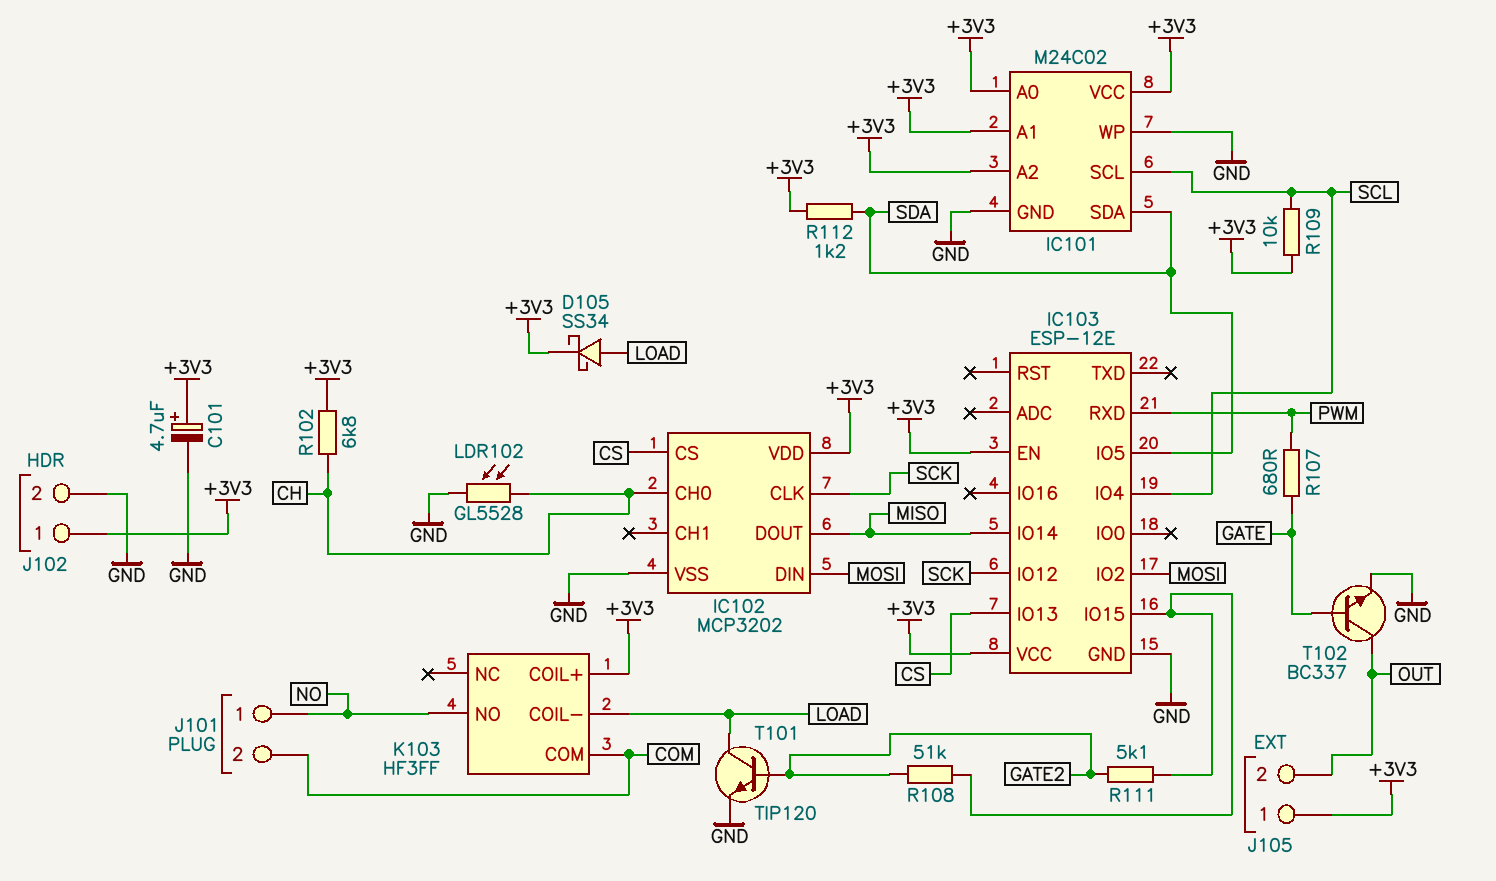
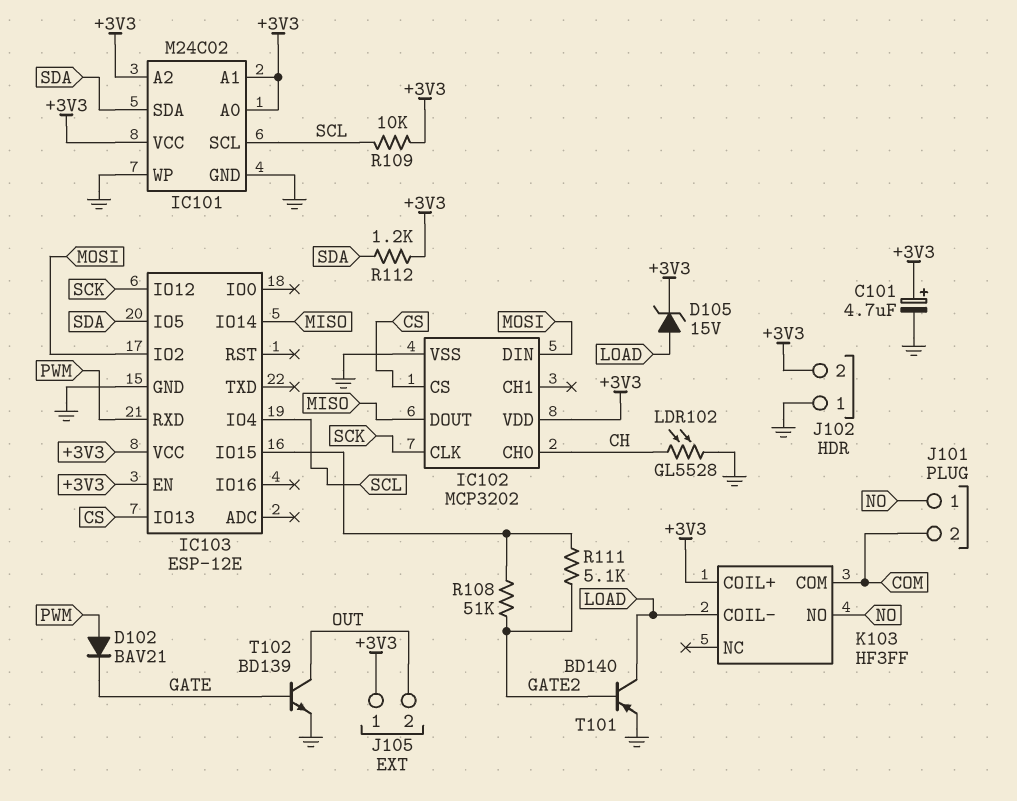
D102: none -> diode BAV21 (A PWM, K GATE)
D105: schottky SS34 (A LOAD, K +3V3) -> zener 15V (A LOAD, K +3V3)
J102 pin 1: +3V3 -> GND
J102 pin 2: GND -> +3V3
R102: 6.8k (+3V3, CH) -> none
R107: 680 (GATE, PWM) -> none
T101: NPN TIP120 (B GATE2, C LOAD, E GND) -> PNP BD140 (B GATE2, C LOAD, E GND)
T102: NPN BC337 (B GATE, C OUT, E GND) -> NPN BD139 (B GATE, C OUT, E GND)

